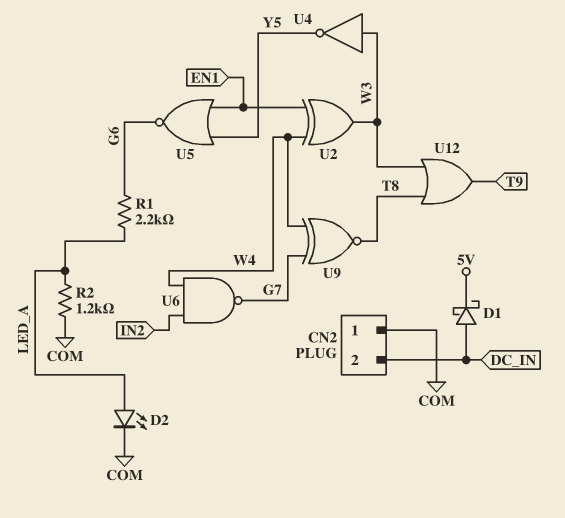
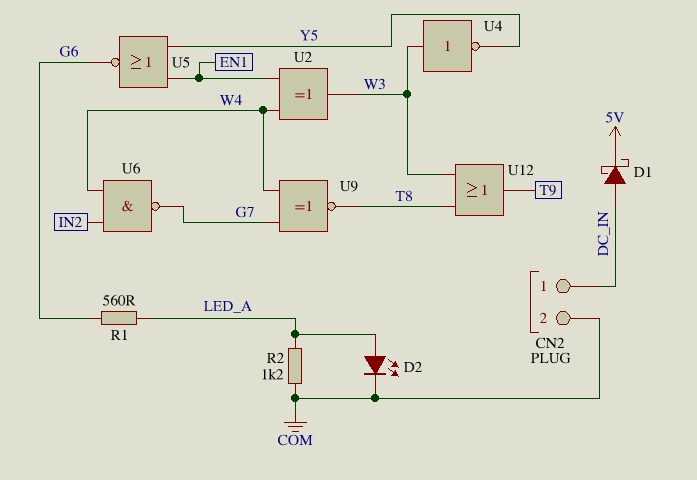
CN2 pin 1: COM -> DC_IN
CN2 pin 2: DC_IN -> COM
R1: 2.2k (G6, LED_A) -> 560 (G6, LED_A)

